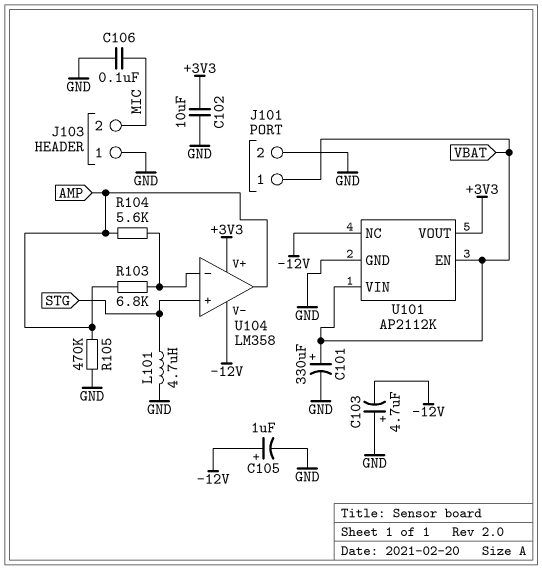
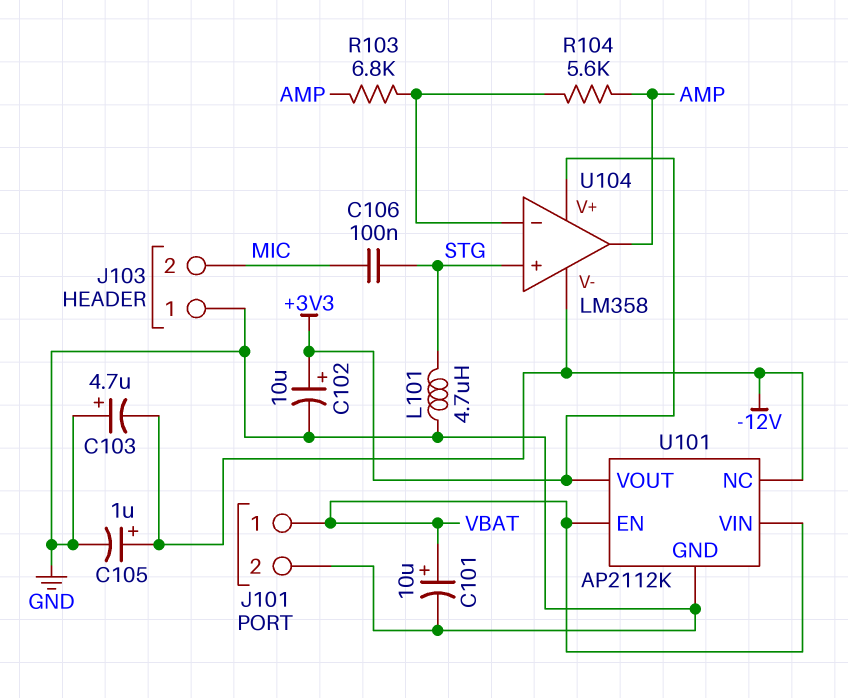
C101: 330uF (plus VBAT, minus GND) -> 10uF (plus VBAT, minus GND)
C102: 10uF (+3V3, GND) -> 10uF (plus +3V3, minus GND)
C106: 100nF (GND, MIC) -> 100nF (MIC, STG)
R105: 470k (AMP, GND) -> none

